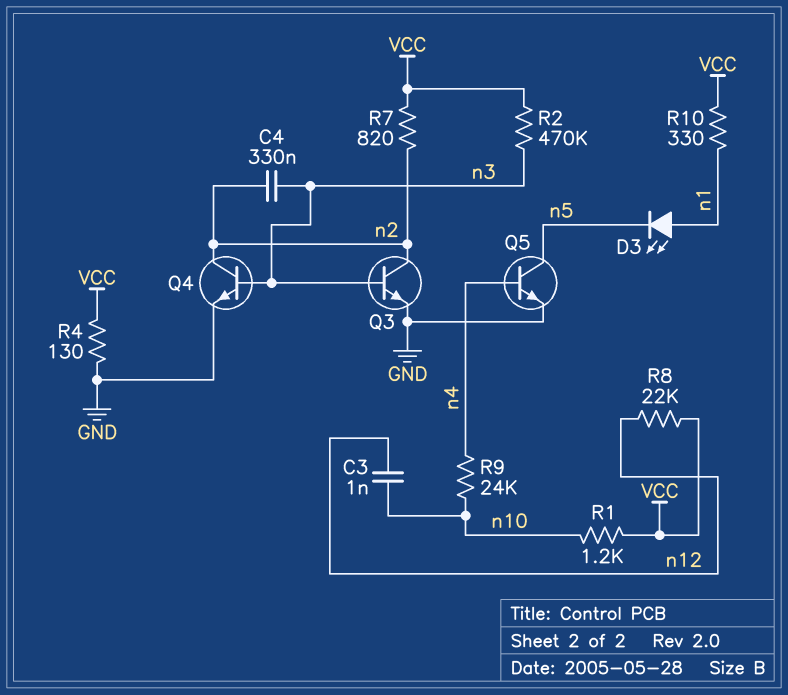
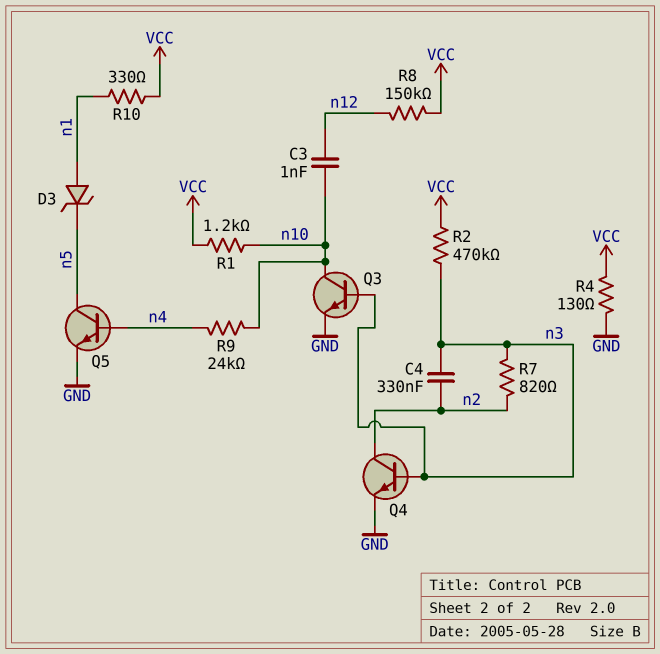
D3: LED (A n1, K n5) -> zener (A n1, K n5)
Q3: NPN (B n3, C n2, E GND) -> NPN (B n3, C n10, E GND)
R7: 820 (VCC, n2) -> 820 (n2, n3)
R8: 22k (VCC, n12) -> 150k (VCC, n12)

